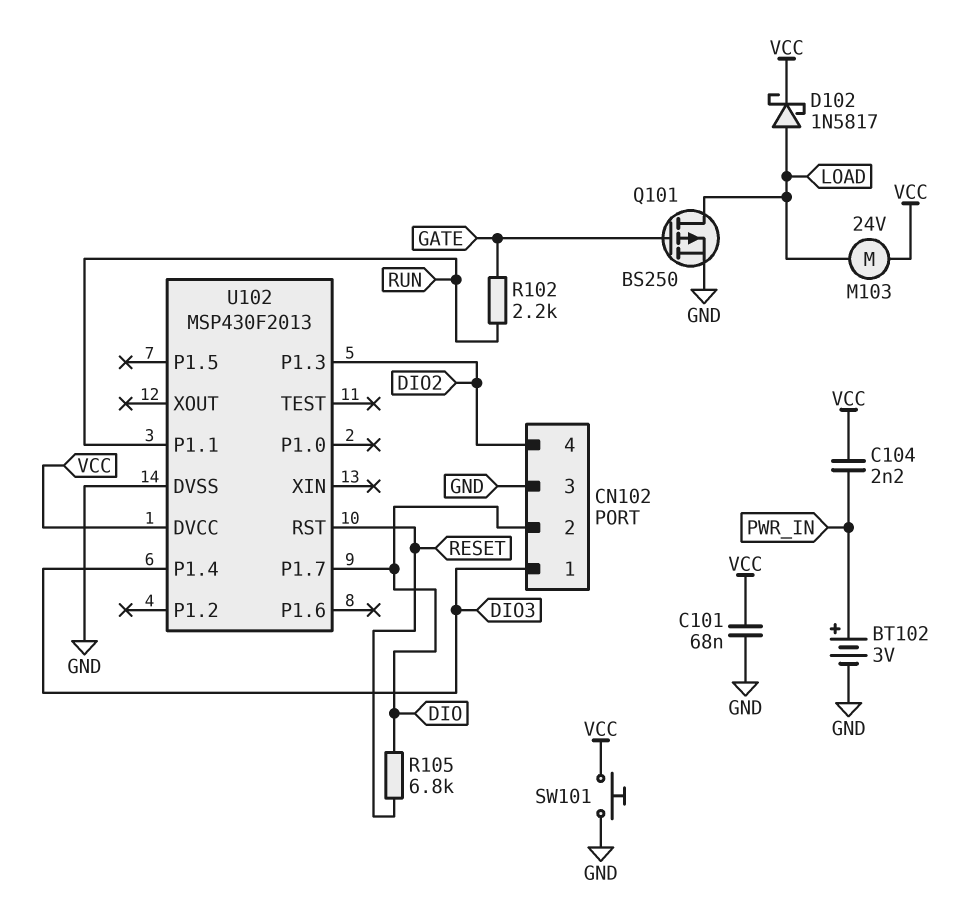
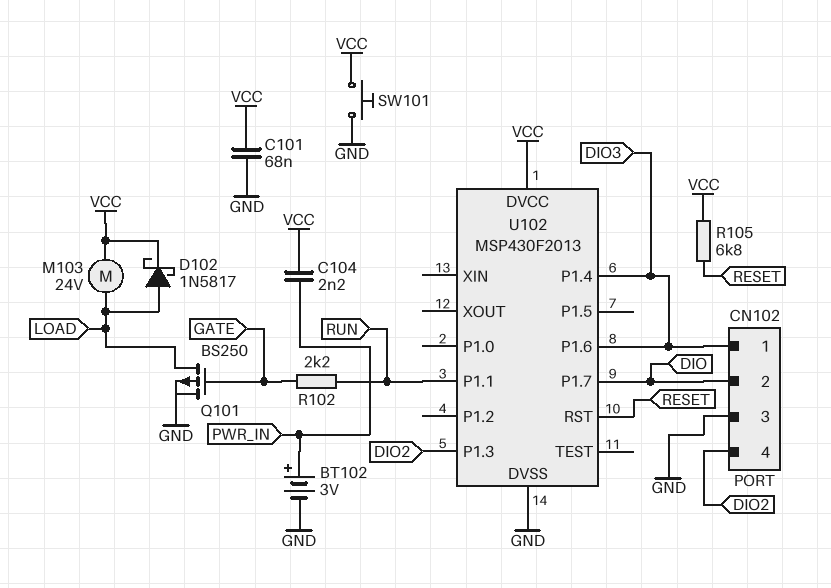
R105: 6.8k (DIO, RESET) -> 6.8k (RESET, VCC)
U102 pin P1.6: none -> DIO3

